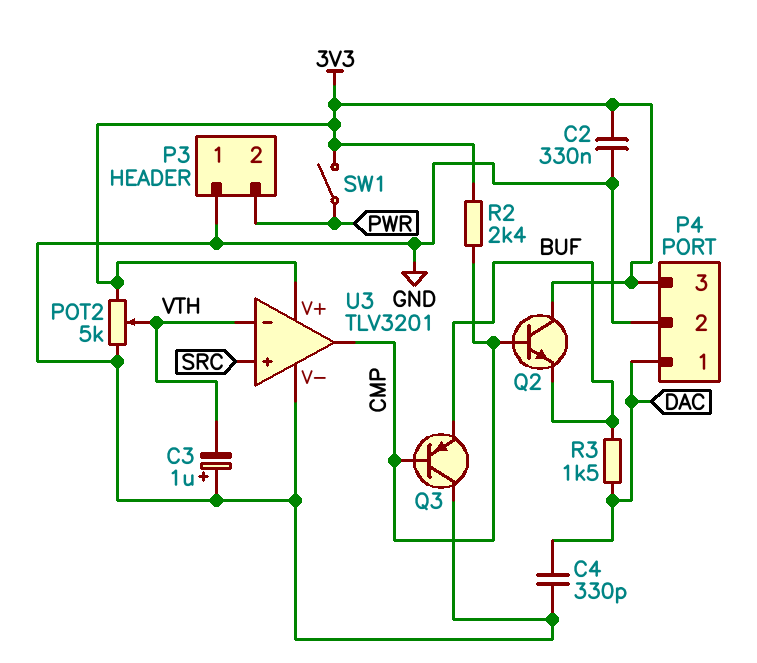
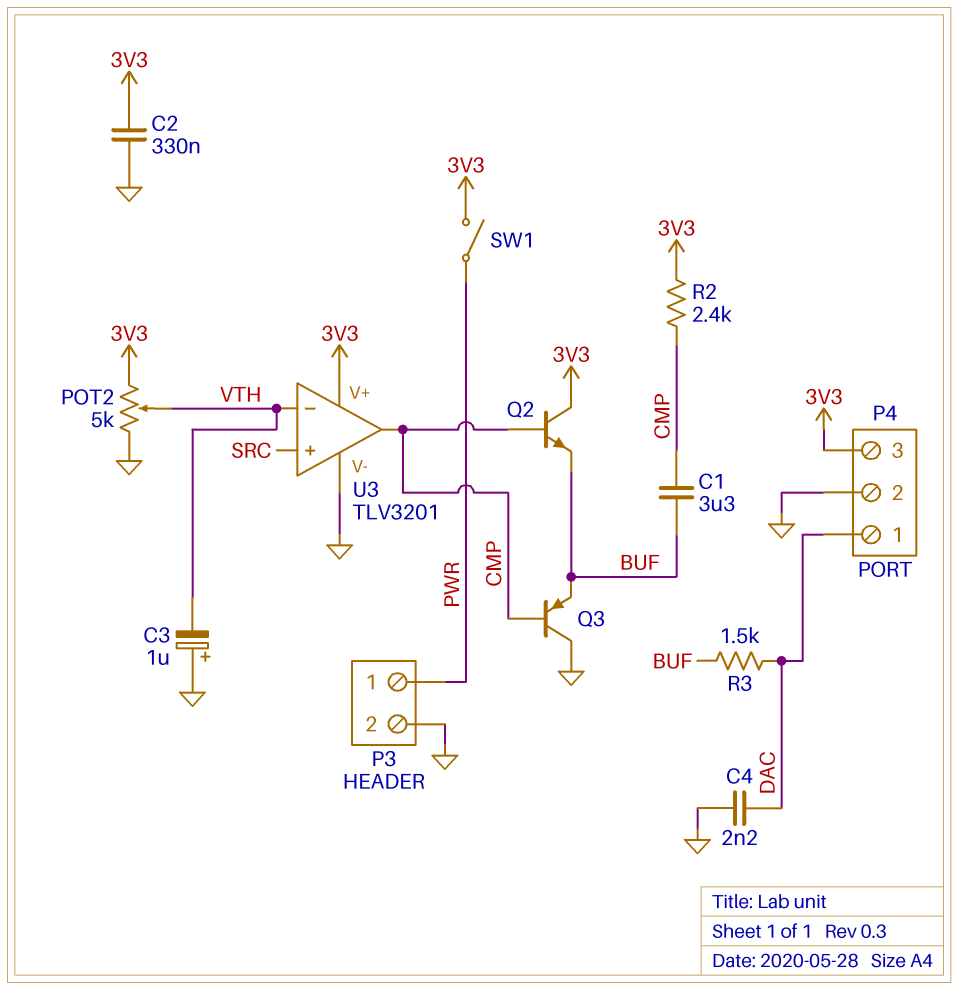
C1: none -> 3.3uF (BUF, CMP)
C4: 330pF (DAC, GND) -> 2.2nF (DAC, GND)
P3 pin 1: GND -> PWR
P3 pin 2: PWR -> GND

